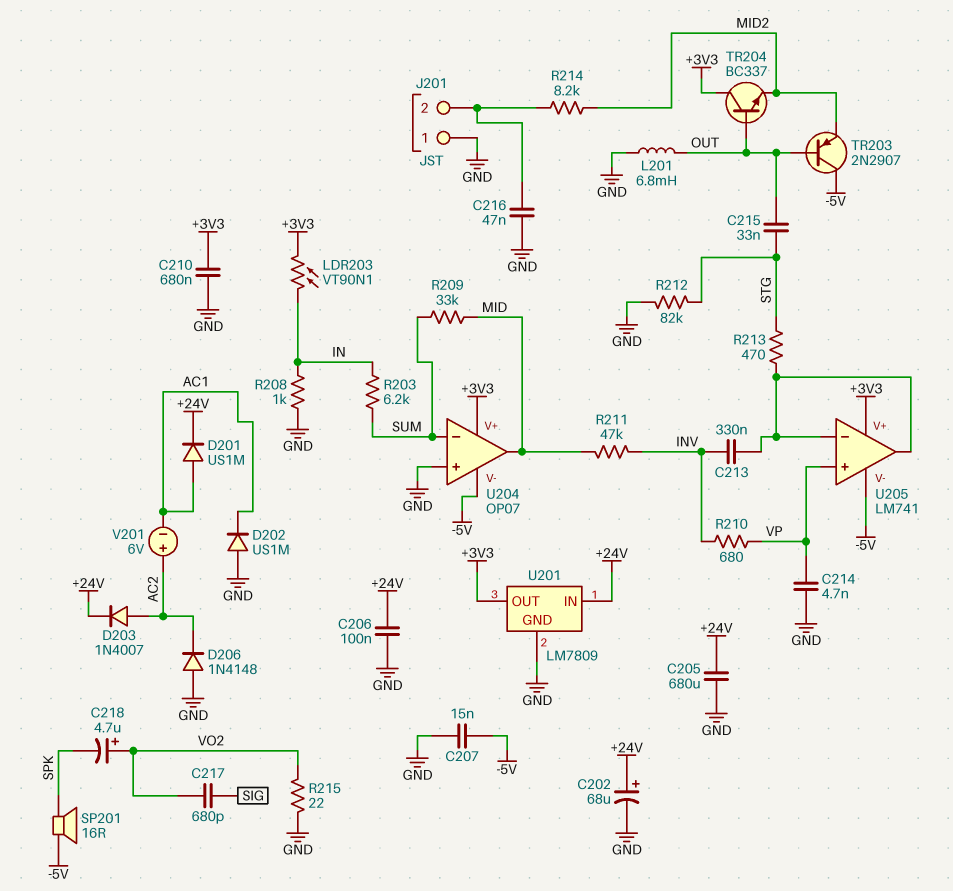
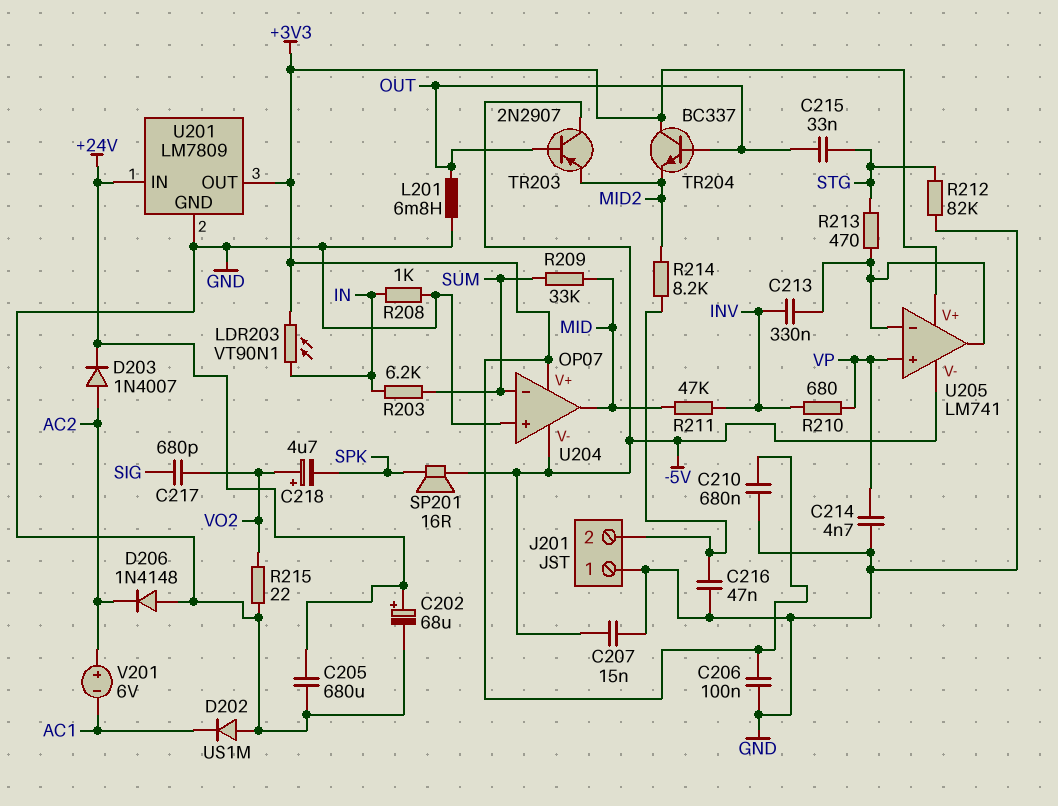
C206: 100nF (+24V, GND) -> 100nF (+3V3, GND)
D201: diode US1M (A AC1, K +24V) -> none

